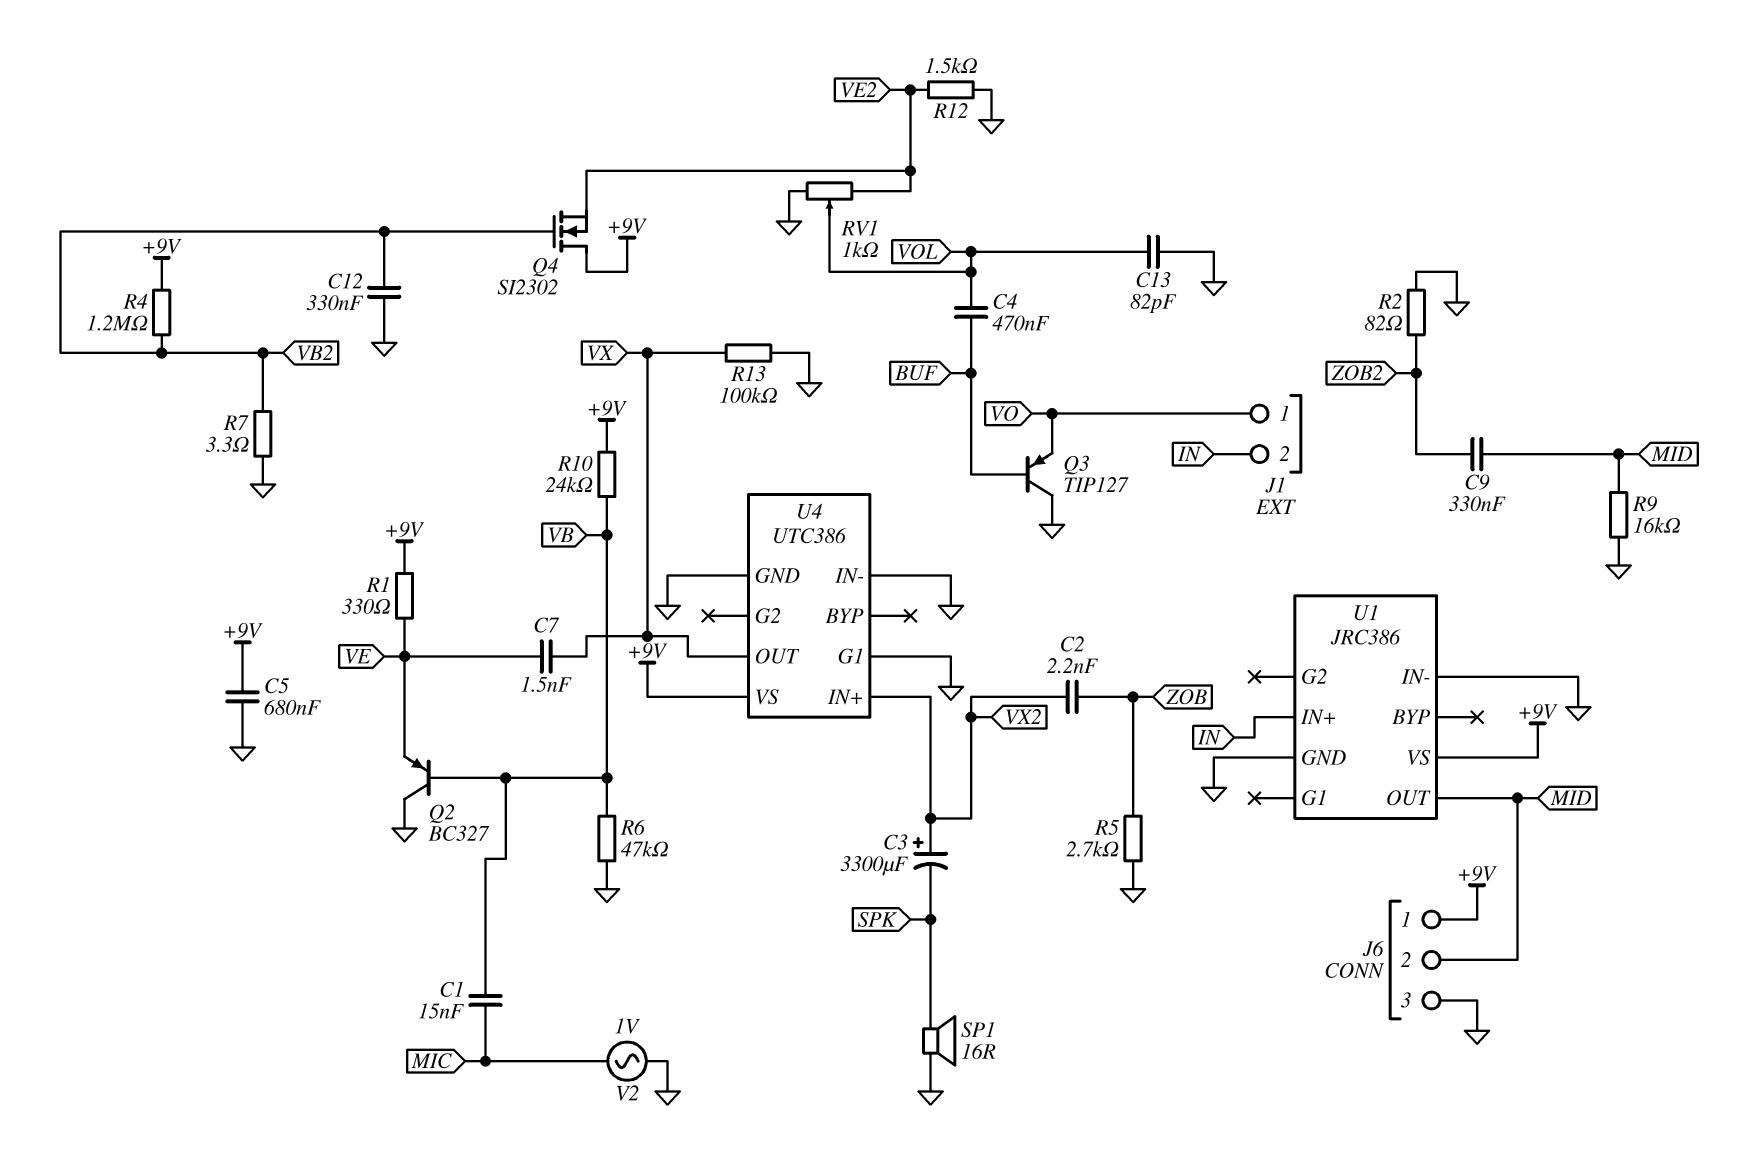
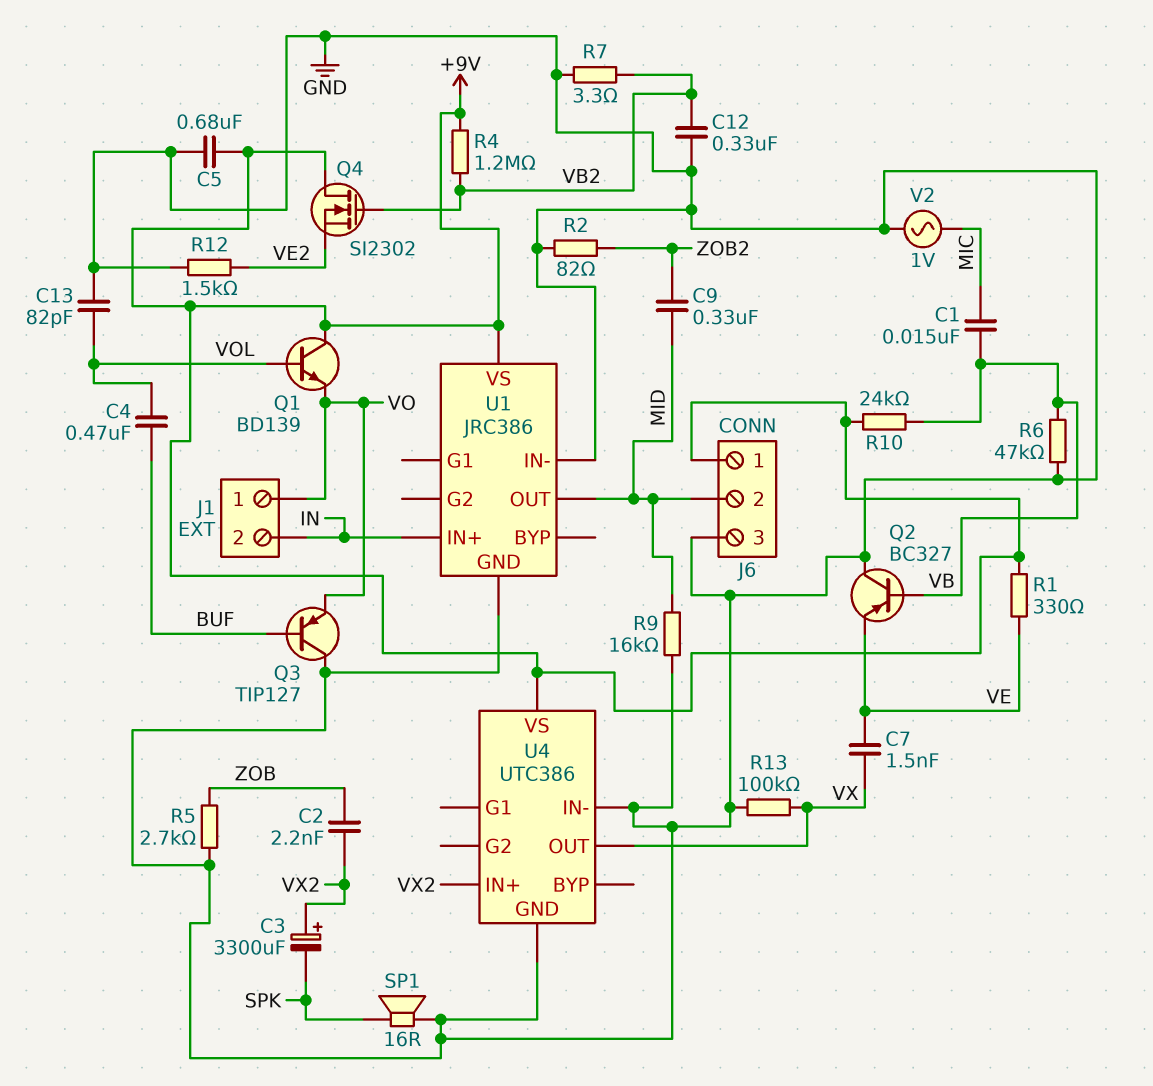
Q1: none -> NPN BD139 (B VOL, C +9V, E VO)
RV1: 1k (GND, VE2, wiper VOL) -> none
U4 pin G1: GND -> none

